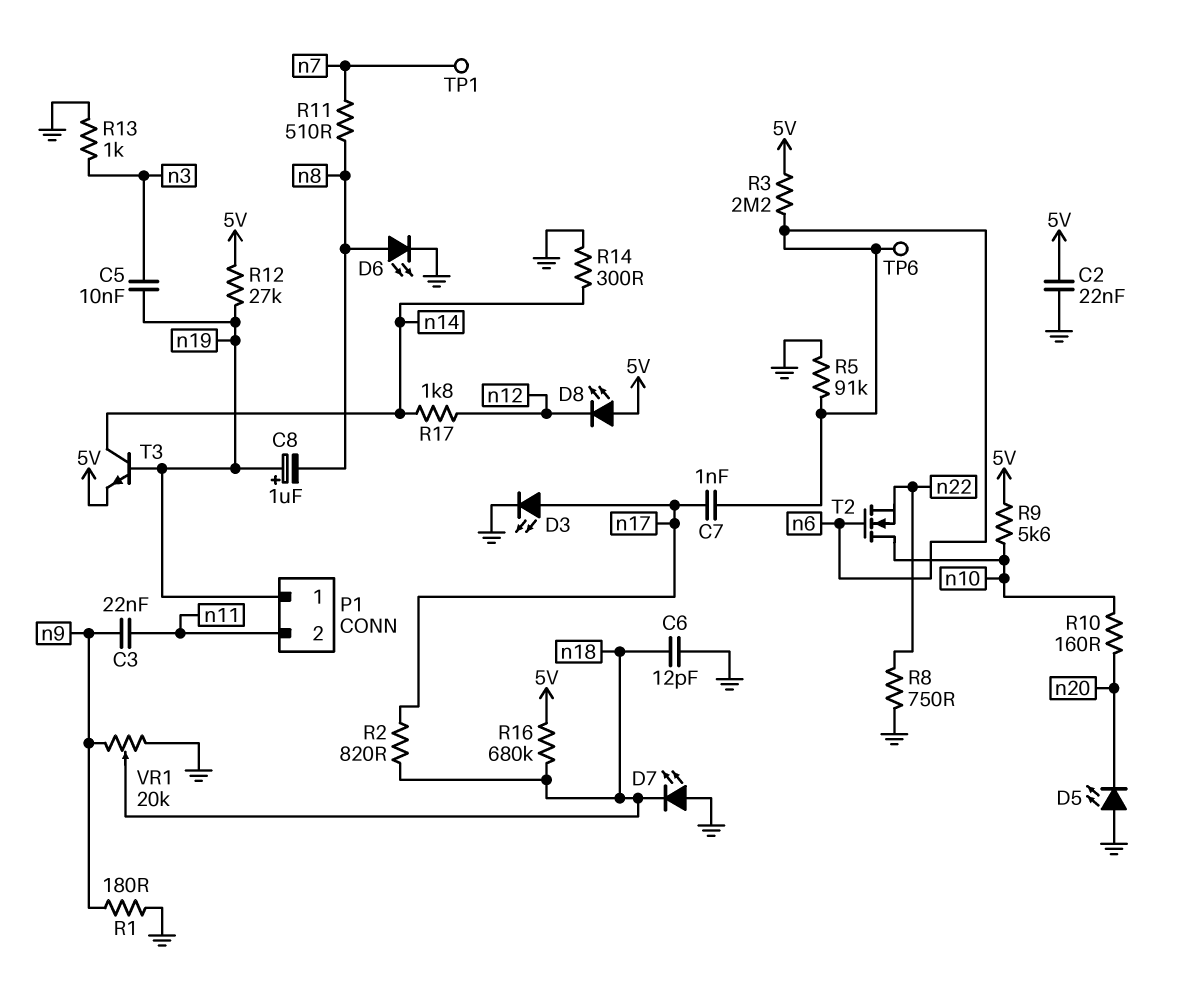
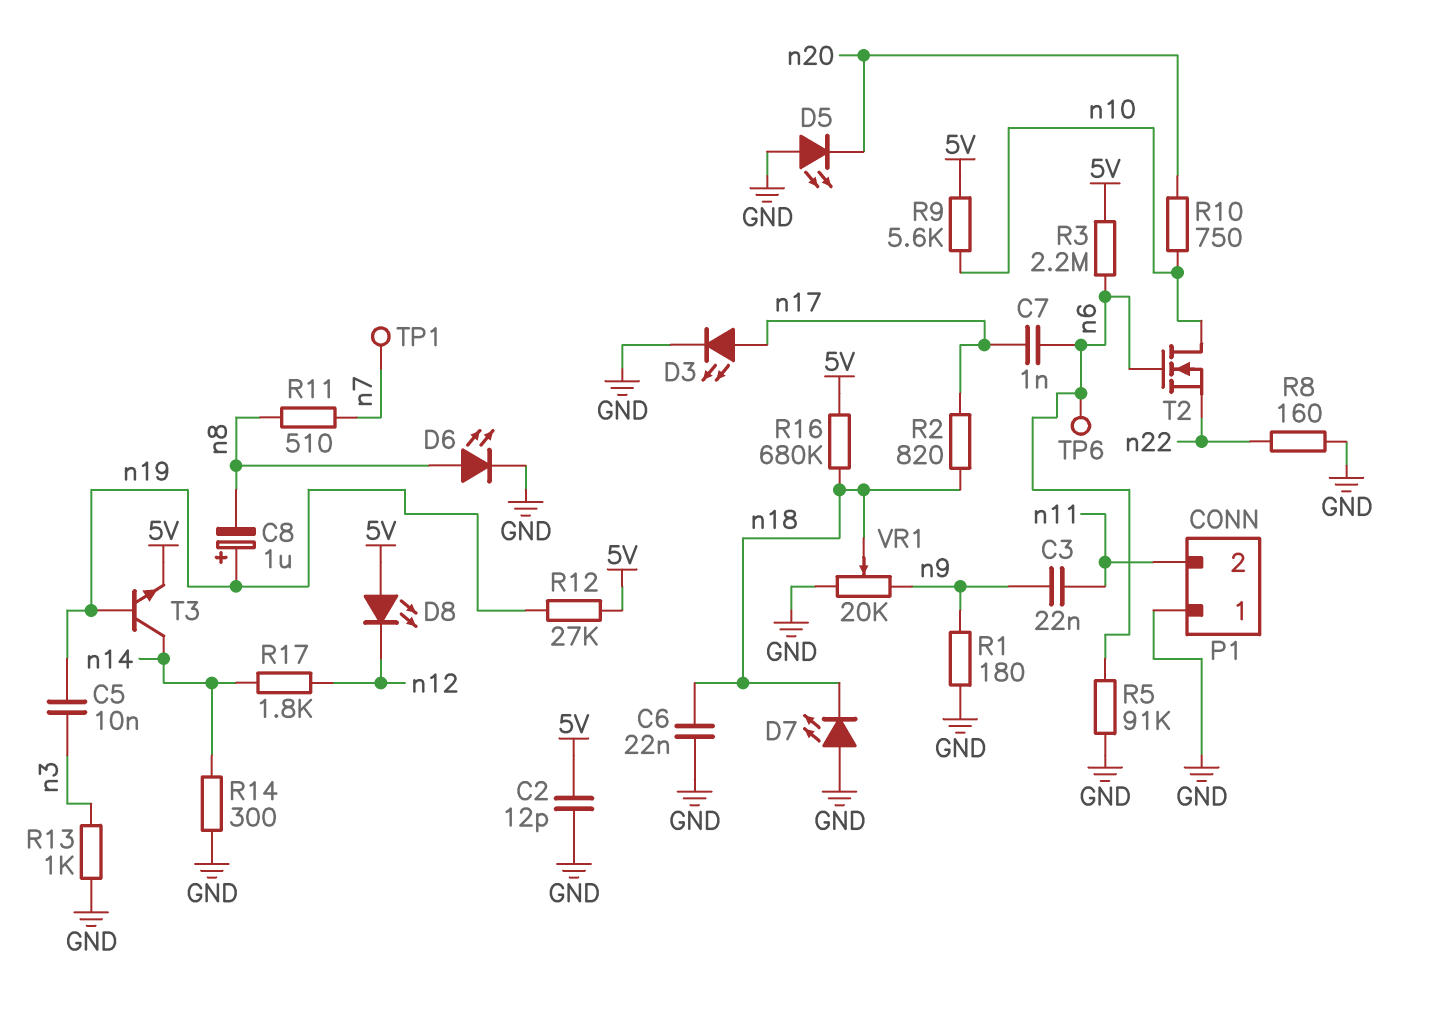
C2: 22nF (5V, GND) -> 12pF (5V, GND)
C6: 12pF (GND, n18) -> 22nF (GND, n18)
P1 pin 1: n19 -> GND
R8: 750 (GND, n22) -> 160 (GND, n22)
R10: 160 (n10, n20) -> 750 (n10, n20)

